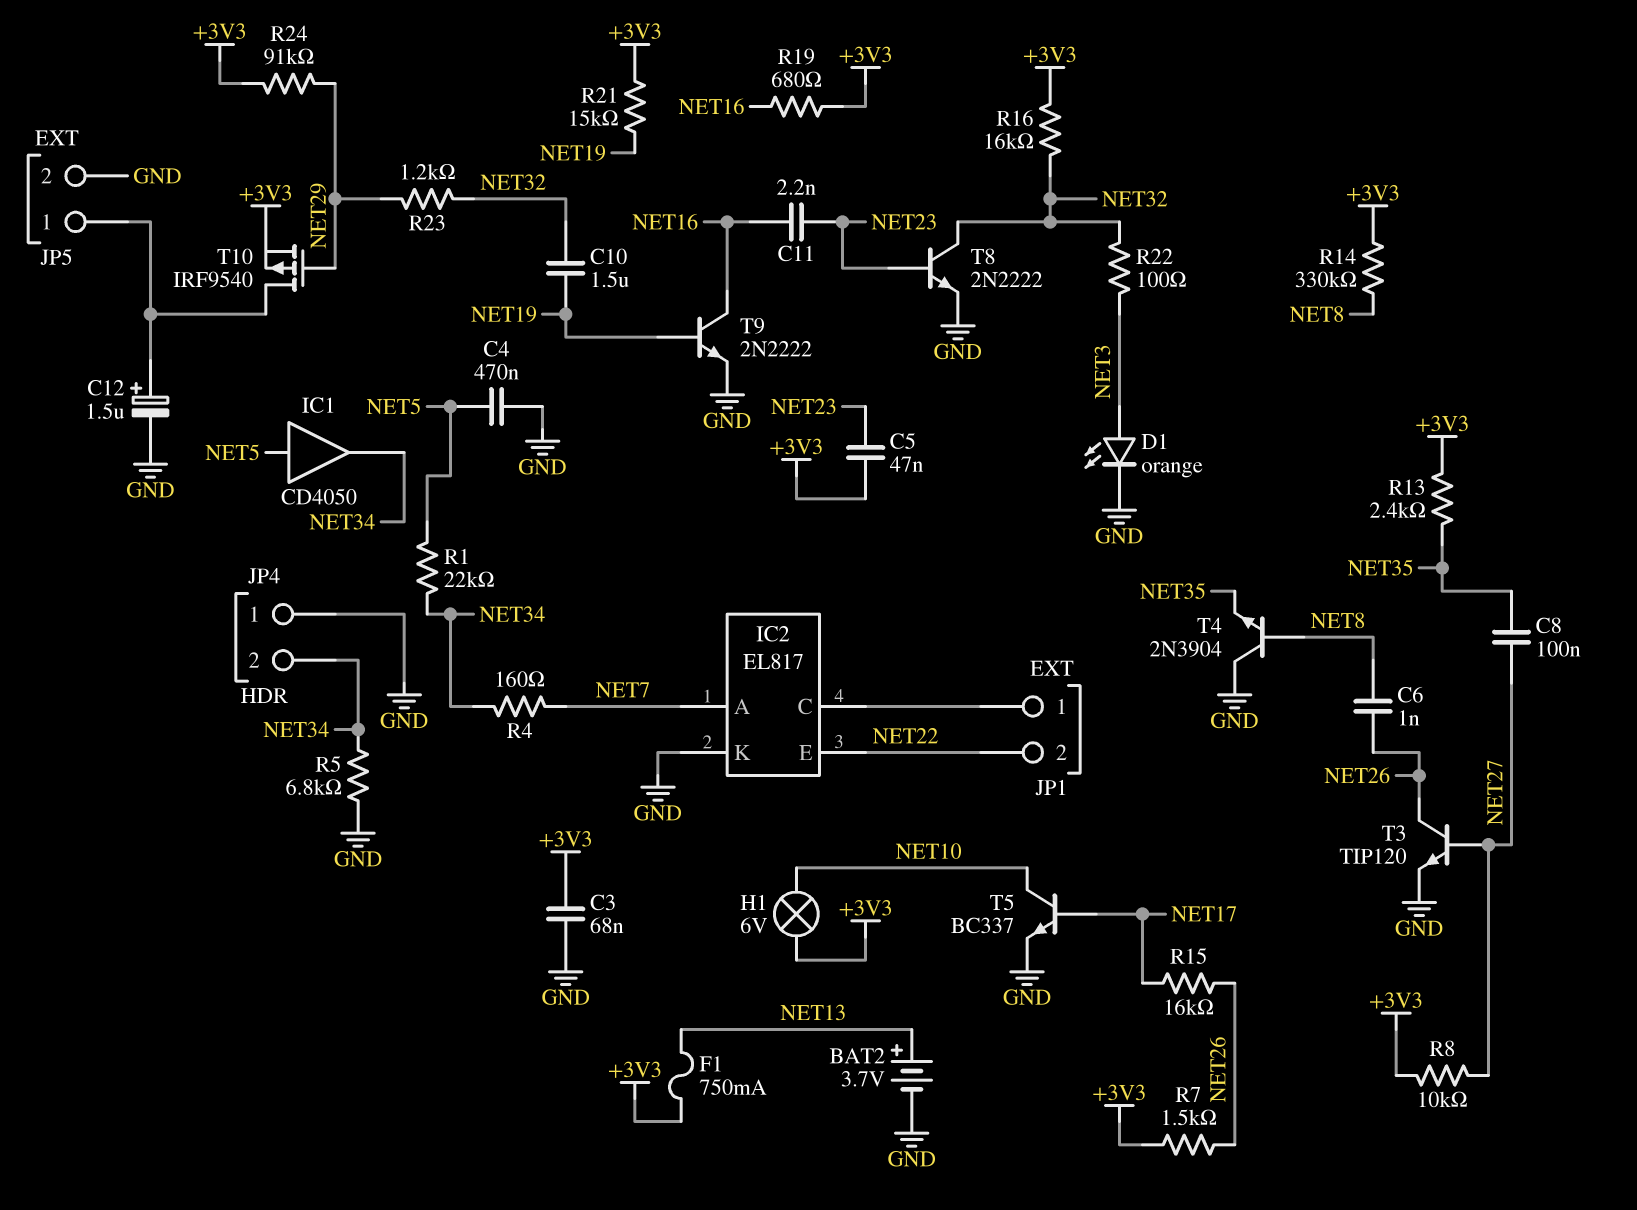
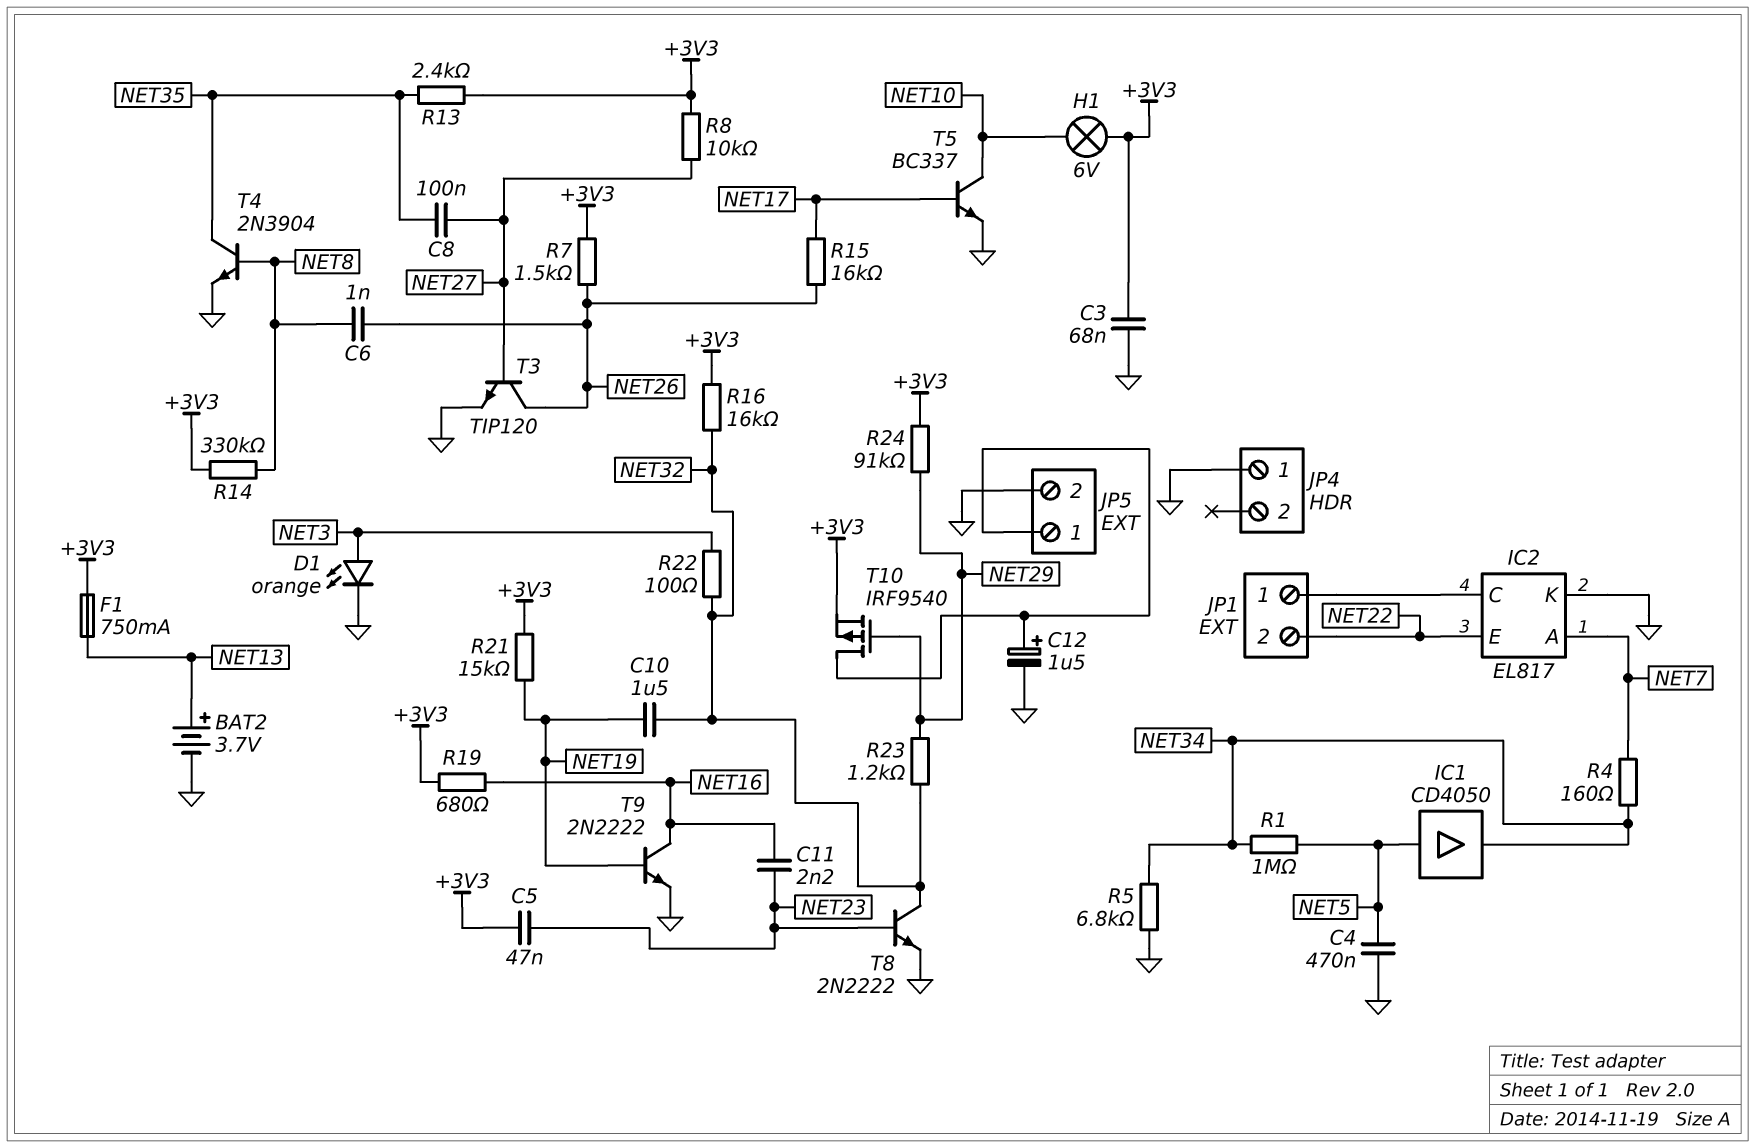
JP4 pin 2: NET34 -> none
R1: 22k (NET5, NET34) -> 1M (NET5, NET34)
T4: NPN 2N3904 (B NET8, C GND, E NET35) -> NPN 2N3904 (B NET8, C NET35, E GND)

